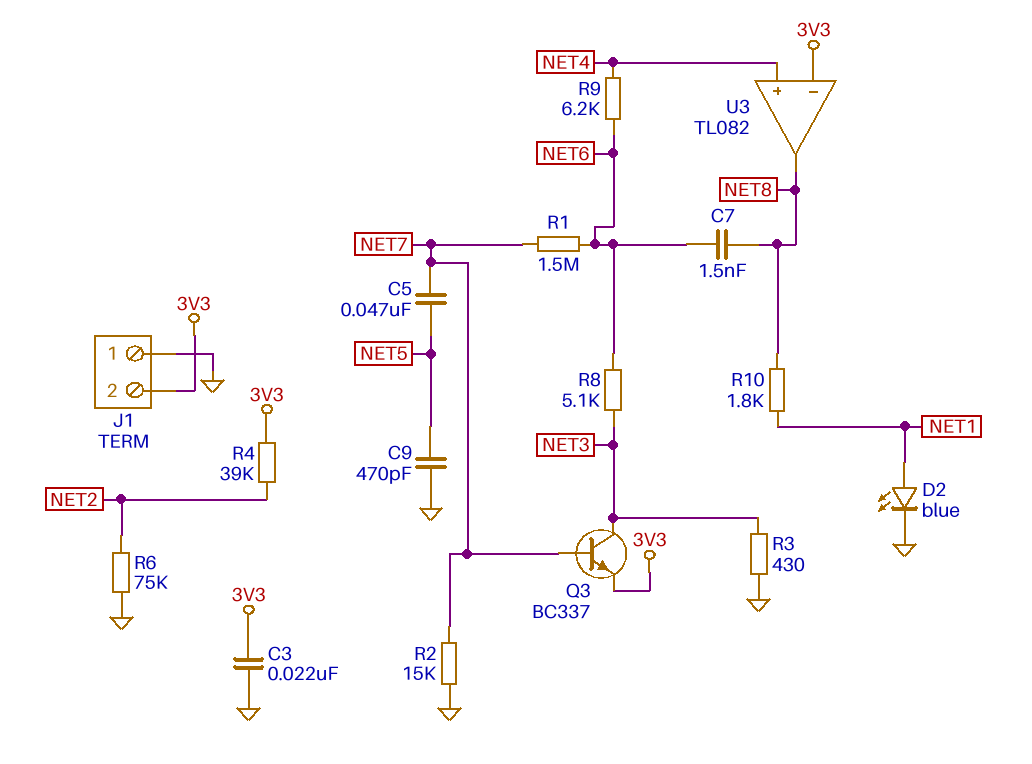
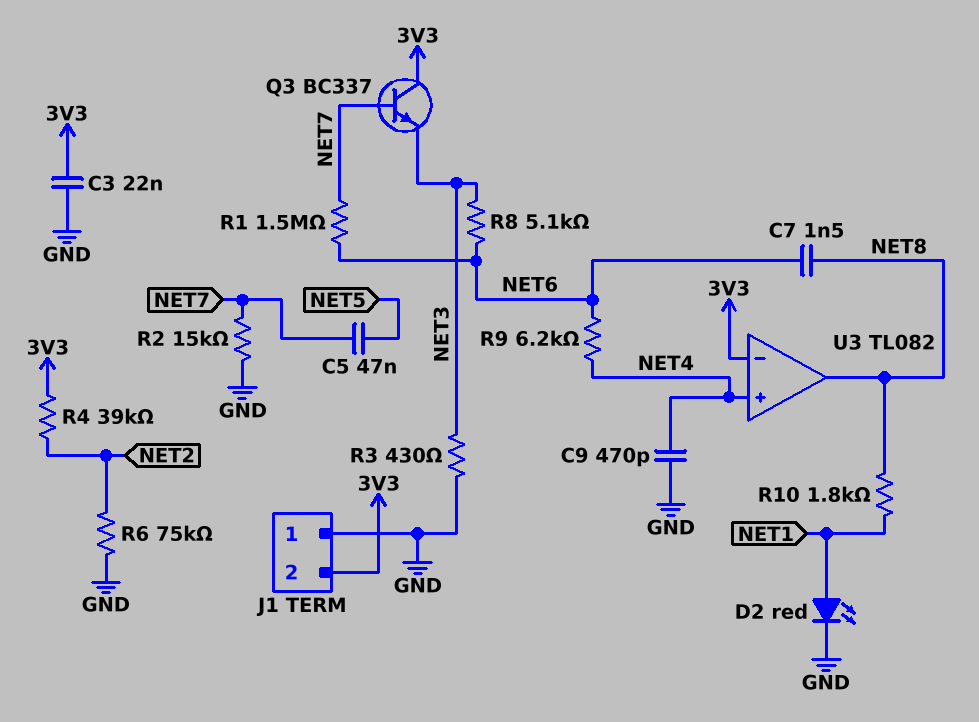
C9: 470pF (GND, NET5) -> 470pF (GND, NET4)
D2: LED blue (A NET1, K GND) -> LED red (A NET1, K GND)
Q3: NPN BC337 (B NET7, C NET3, E 3V3) -> NPN BC337 (B NET7, C 3V3, E NET3)

